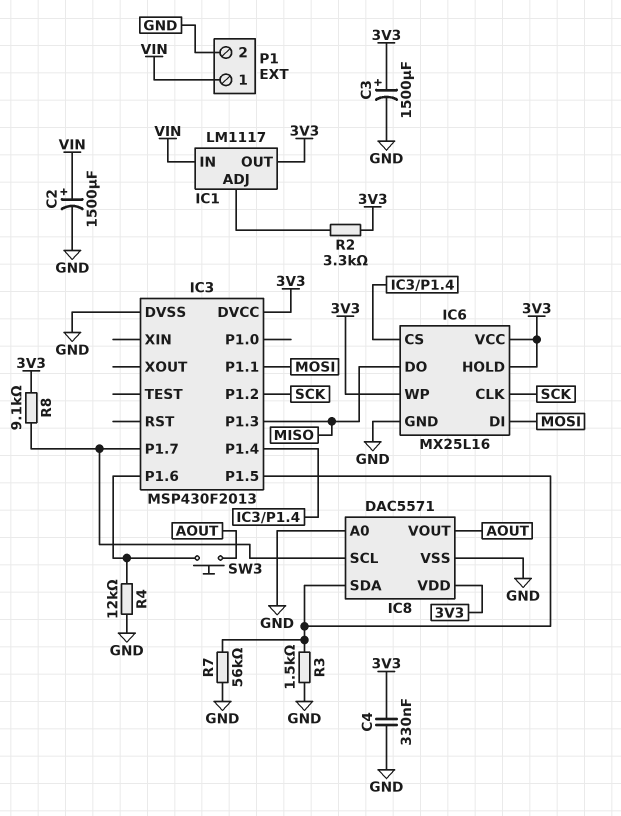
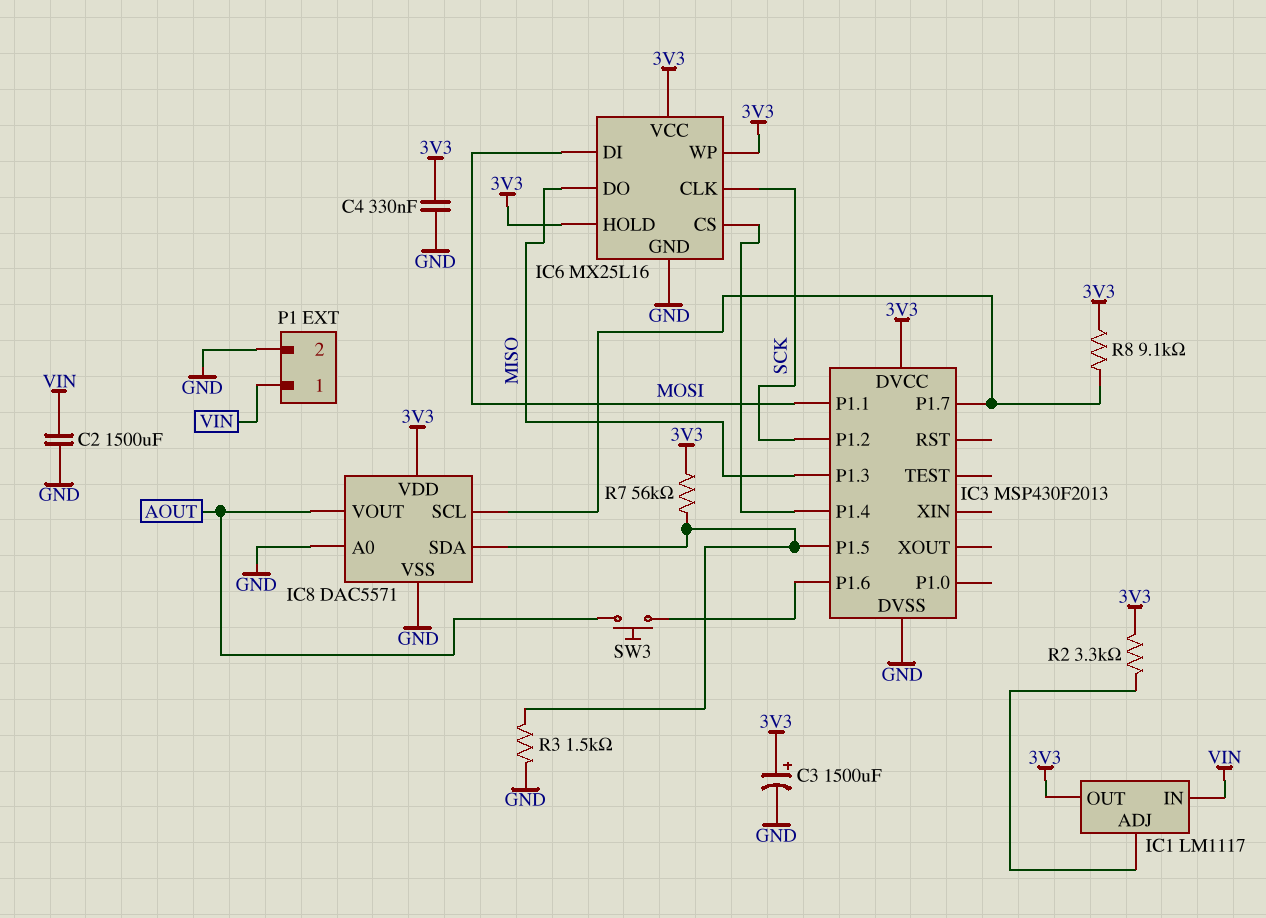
C2: 1500uF (plus VIN, minus GND) -> 1500uF (GND, VIN)
R4: 12k (GND, IC3/P1.6) -> none
R7: 56k (GND, IC3/P1.5) -> 56k (3V3, IC3/P1.5)

